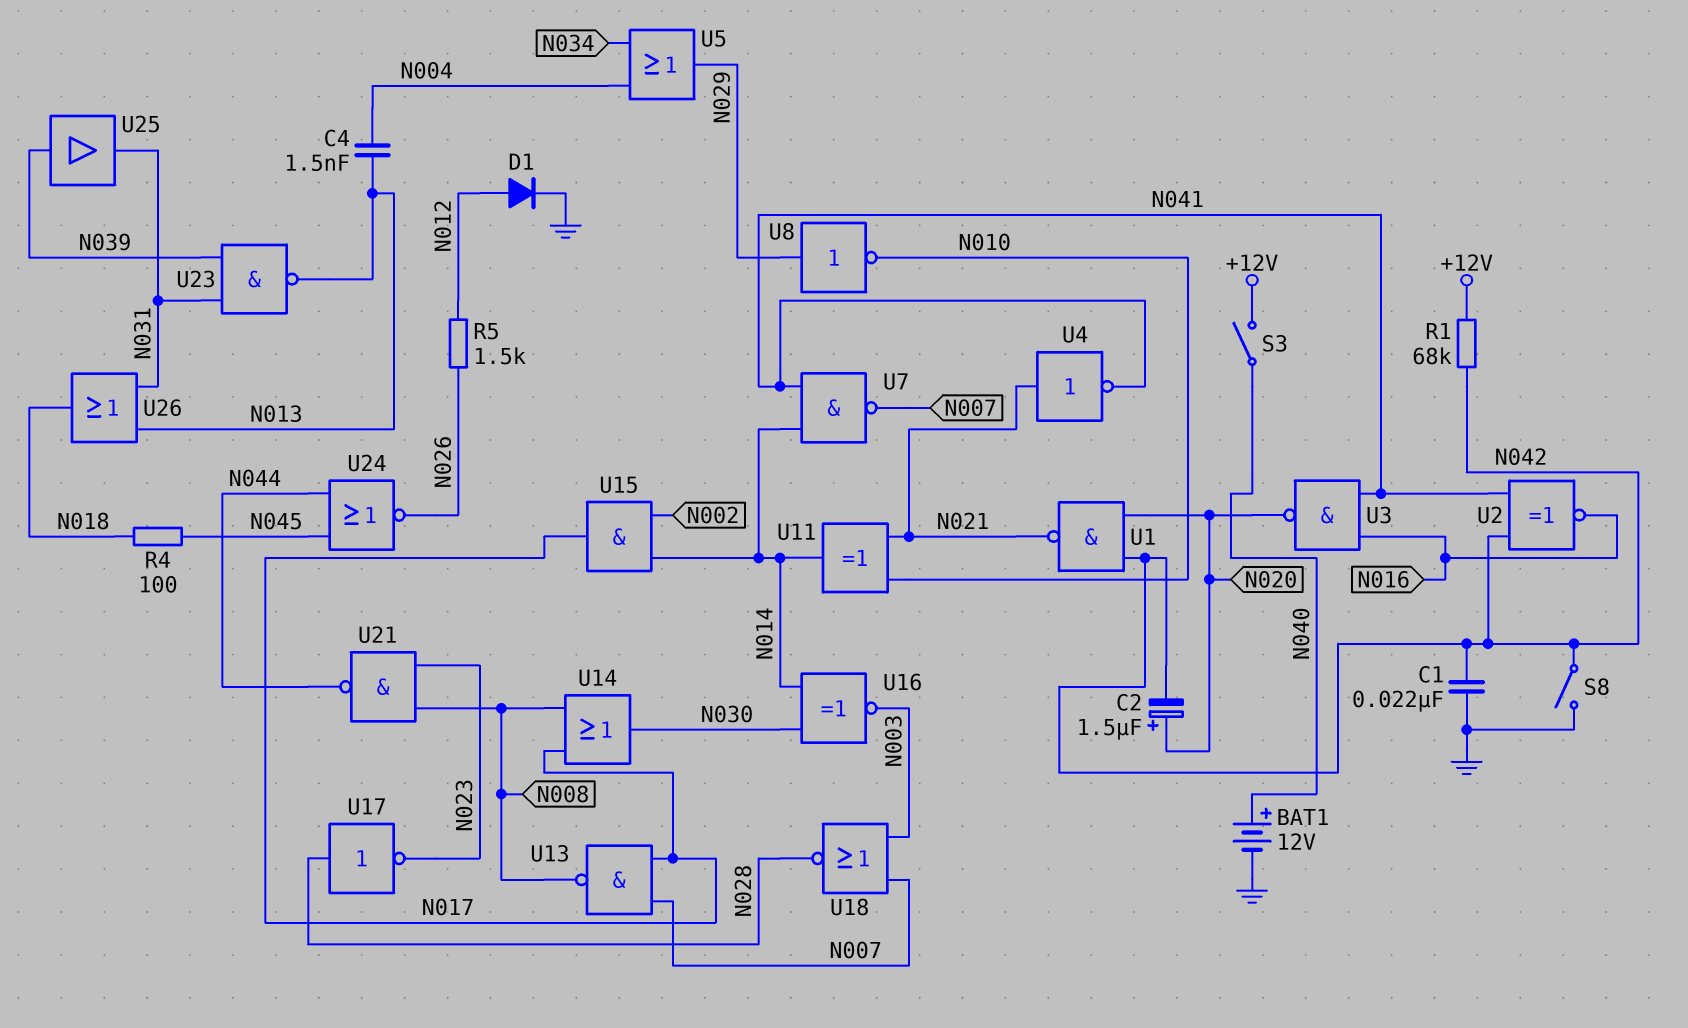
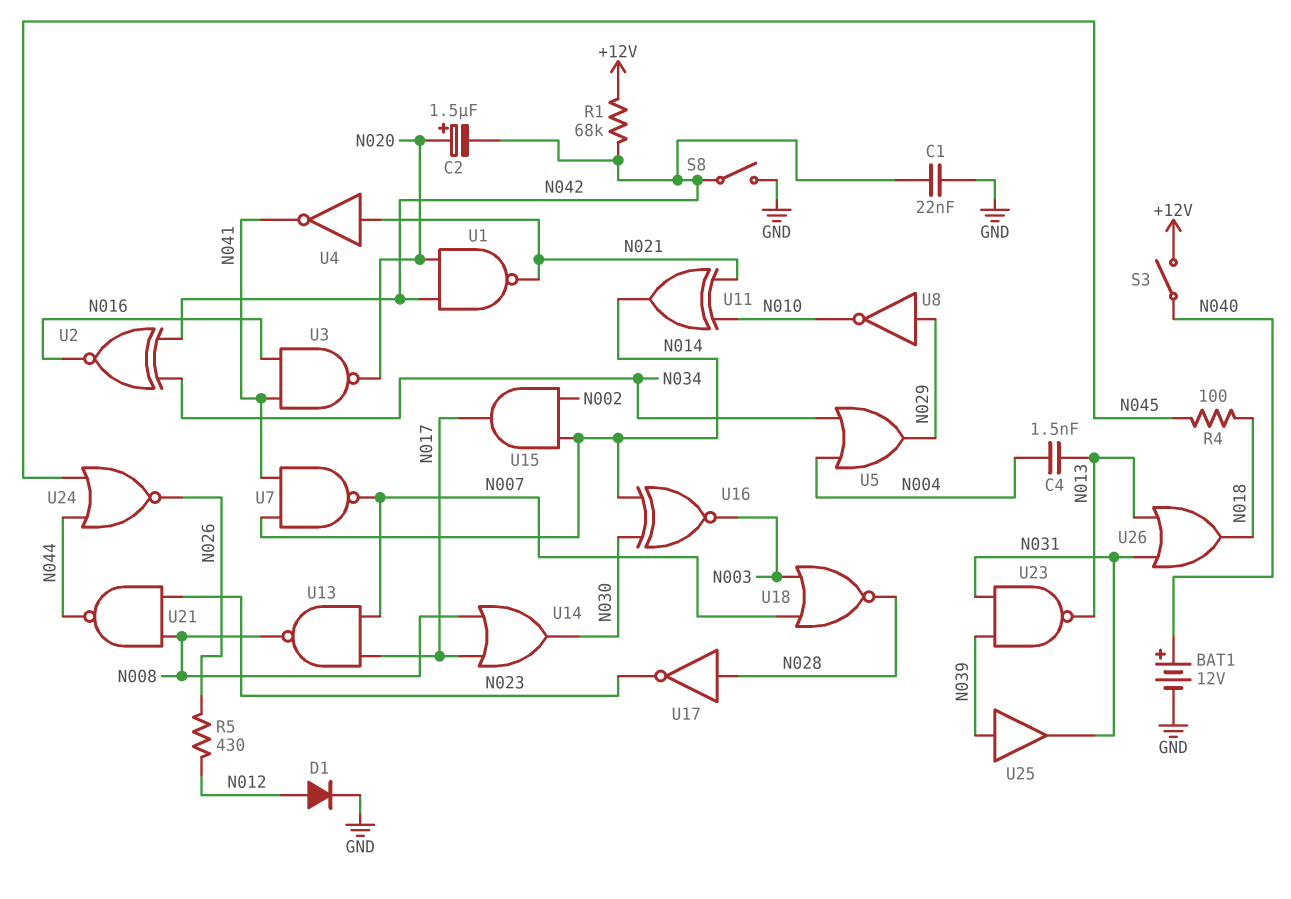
R5: 1.5k (N012, N026) -> 430 (N012, N026)
U2: XNOR (in N041, in N042, out N016) -> XNOR (in N034, in N042, out N016)

